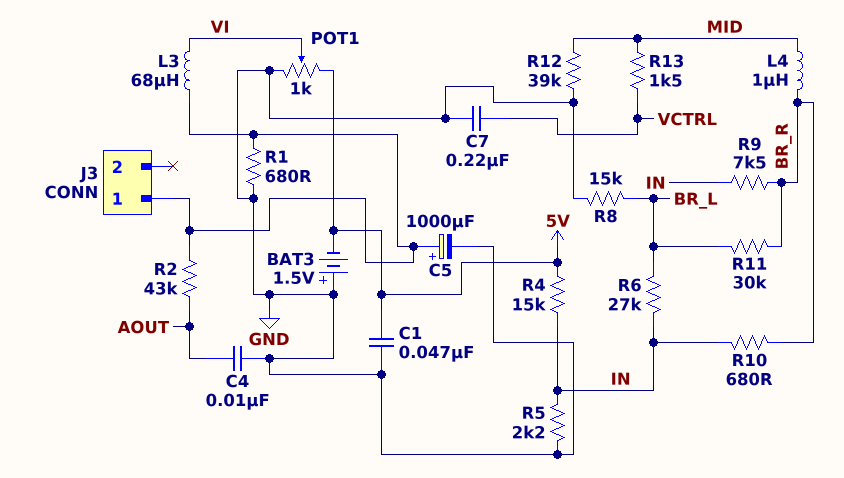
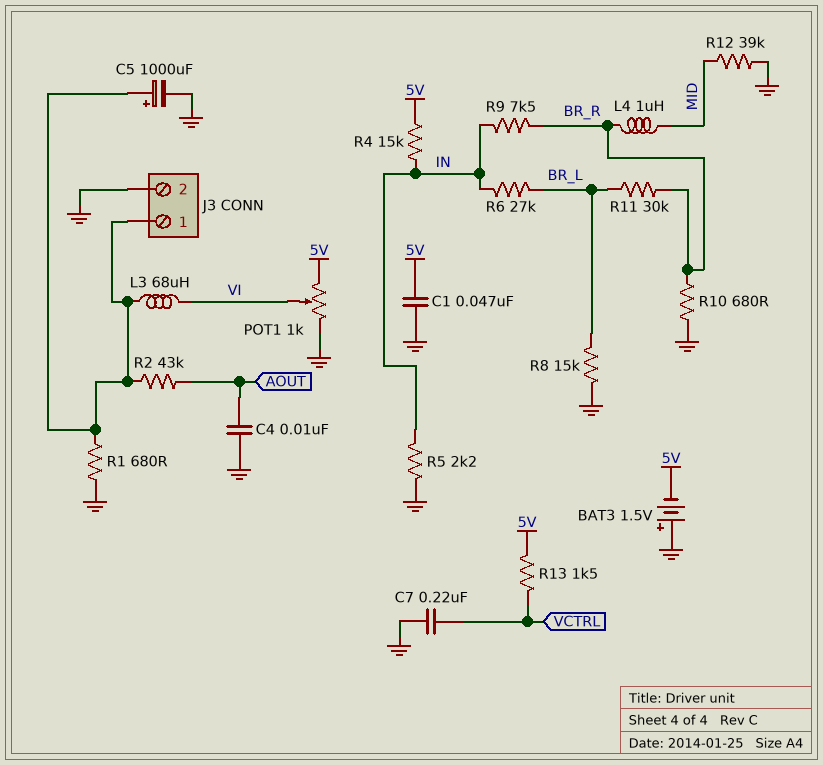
J3 pin 2: none -> GND
R10: 680 (BR_R, IN) -> 680 (BR_R, GND)
R13: 1.5k (MID, VCTRL) -> 1.5k (5V, VCTRL)

